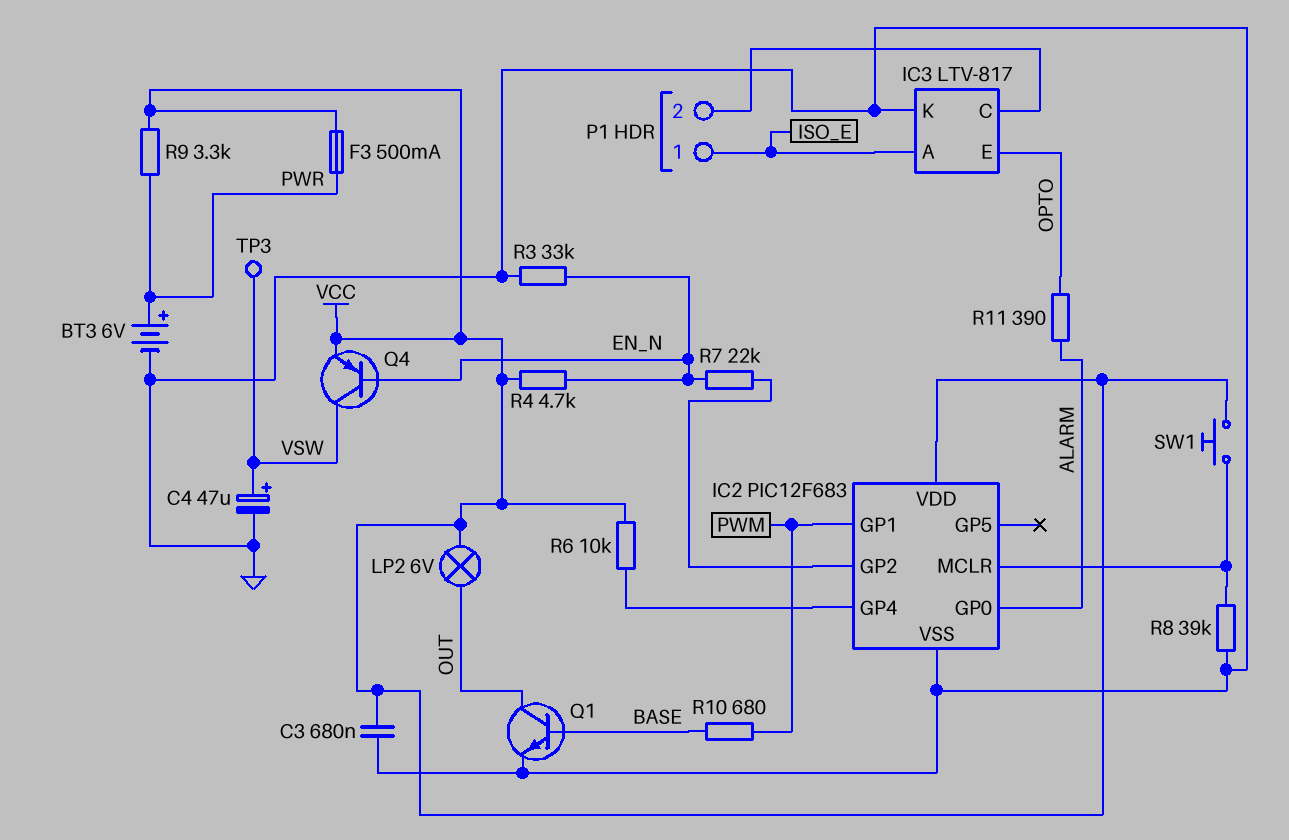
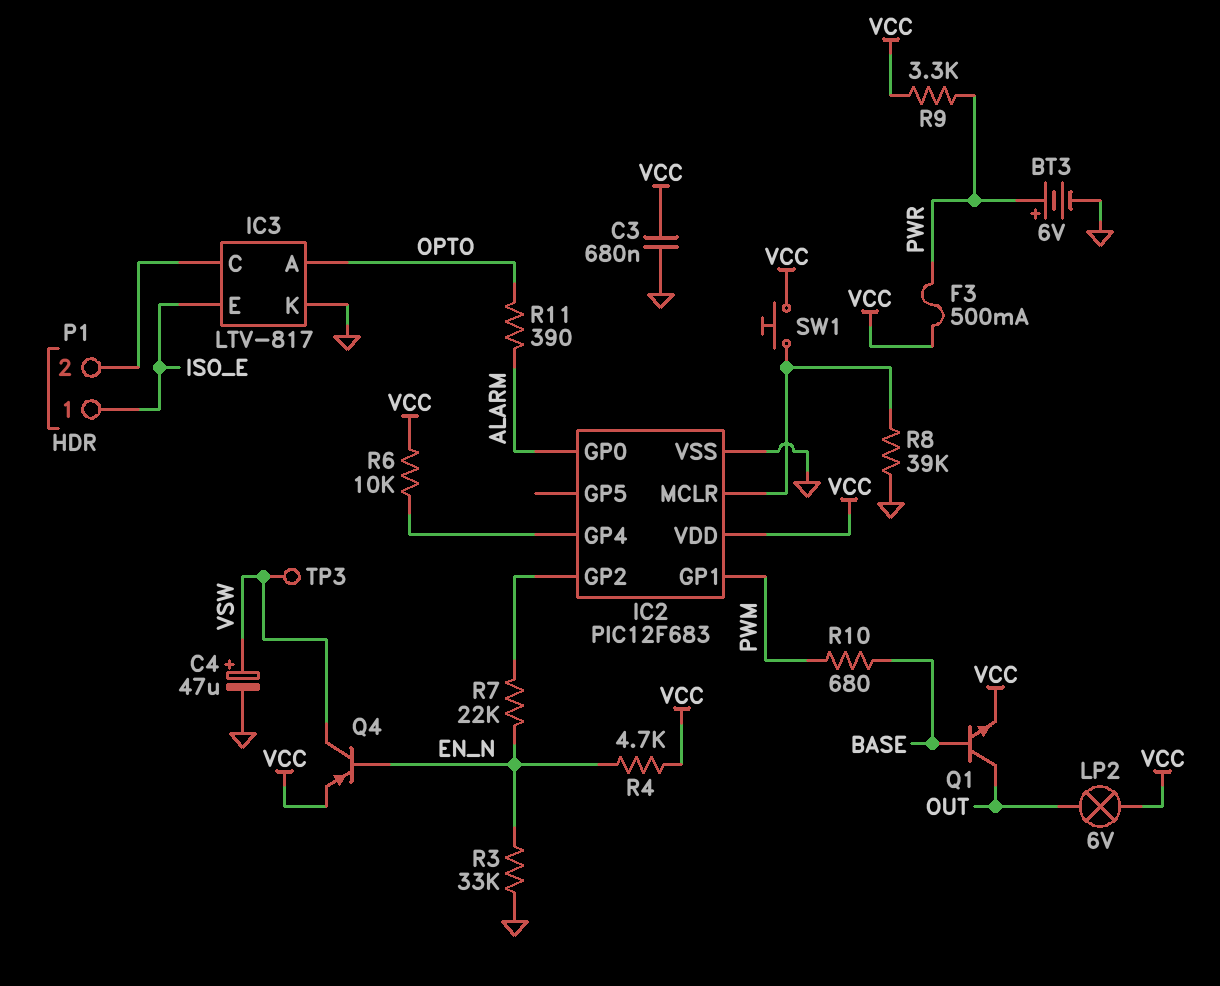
IC3 pin A: ISO_E -> OPTO
IC3 pin E: OPTO -> ISO_E
Q1: NPN (B BASE, C OUT, E GND) -> NPN (B BASE, C OUT, E VCC)

